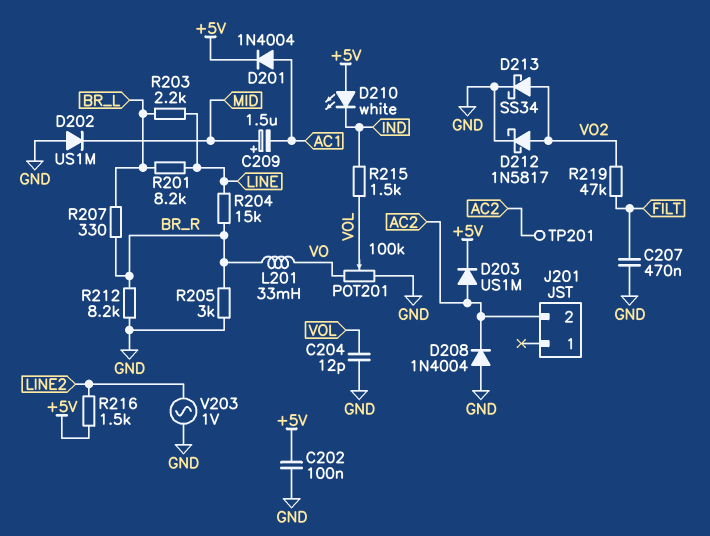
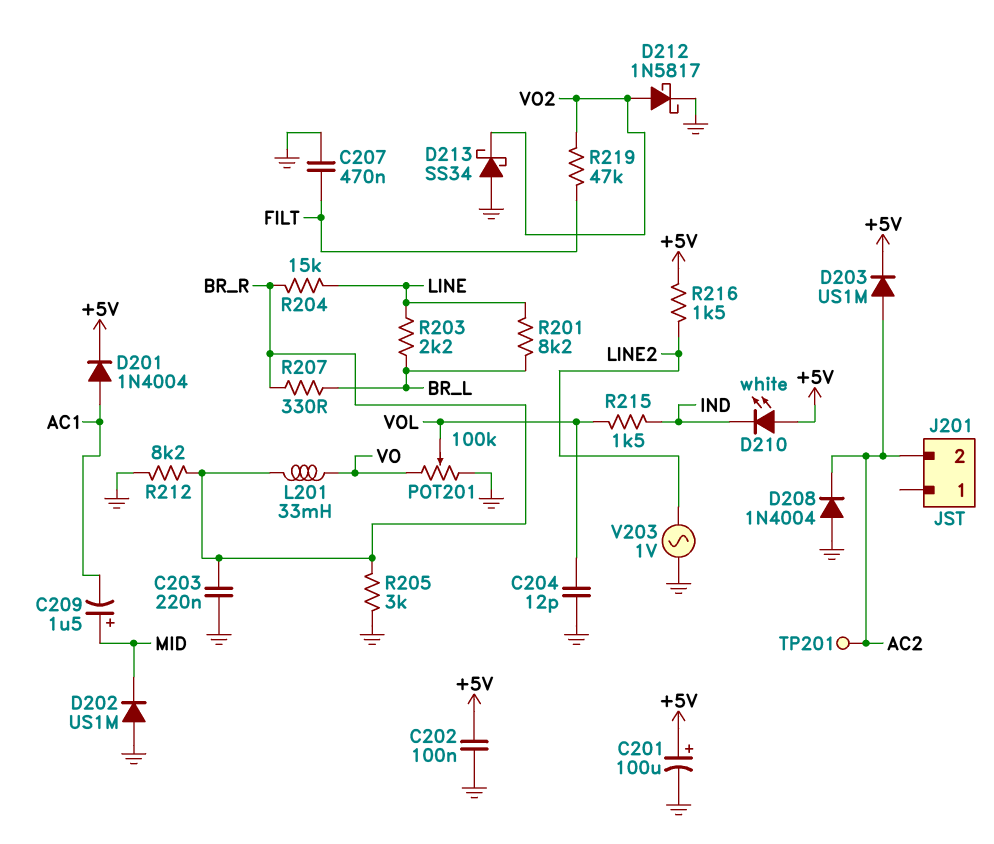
C201: none -> 100uF (plus +5V, minus GND)
C203: none -> 220nF (BR_R, GND)
D213: schottky SS34 (A VO2, K GND) -> schottky SS34 (A GND, K VO2)

